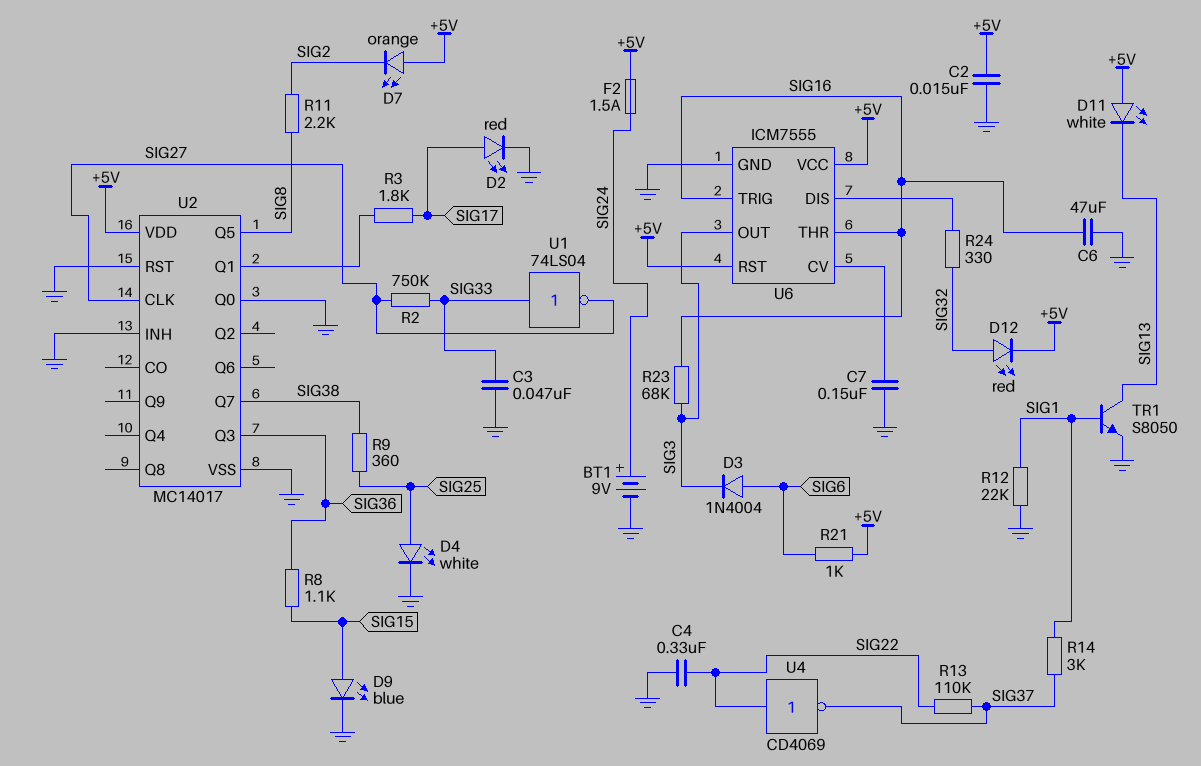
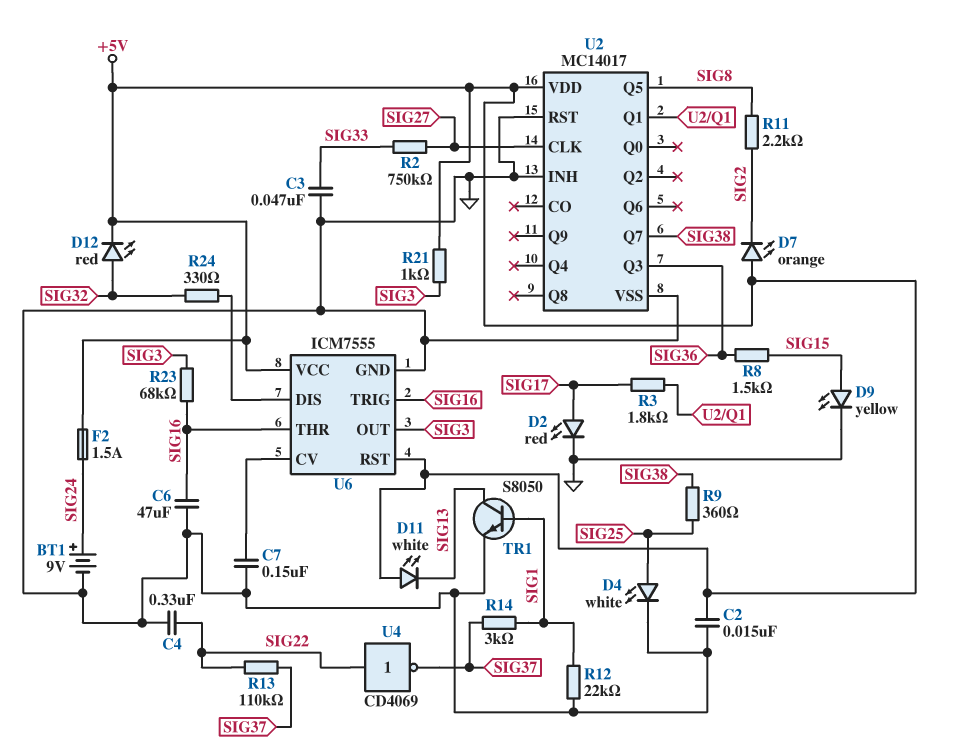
D3: diode 1N4004 (A SIG6, K SIG3) -> none
D9: LED blue (A SIG15, K GND) -> LED yellow (A SIG15, K GND)
R8: 1.1k (SIG15, SIG36) -> 1.5k (SIG15, SIG36)
R21: 1k (+5V, SIG6) -> 1k (+5V, SIG3)
U1: NOT 74LS04 (in SIG33, out SIG27) -> none
U2 pin Q0: GND -> none

